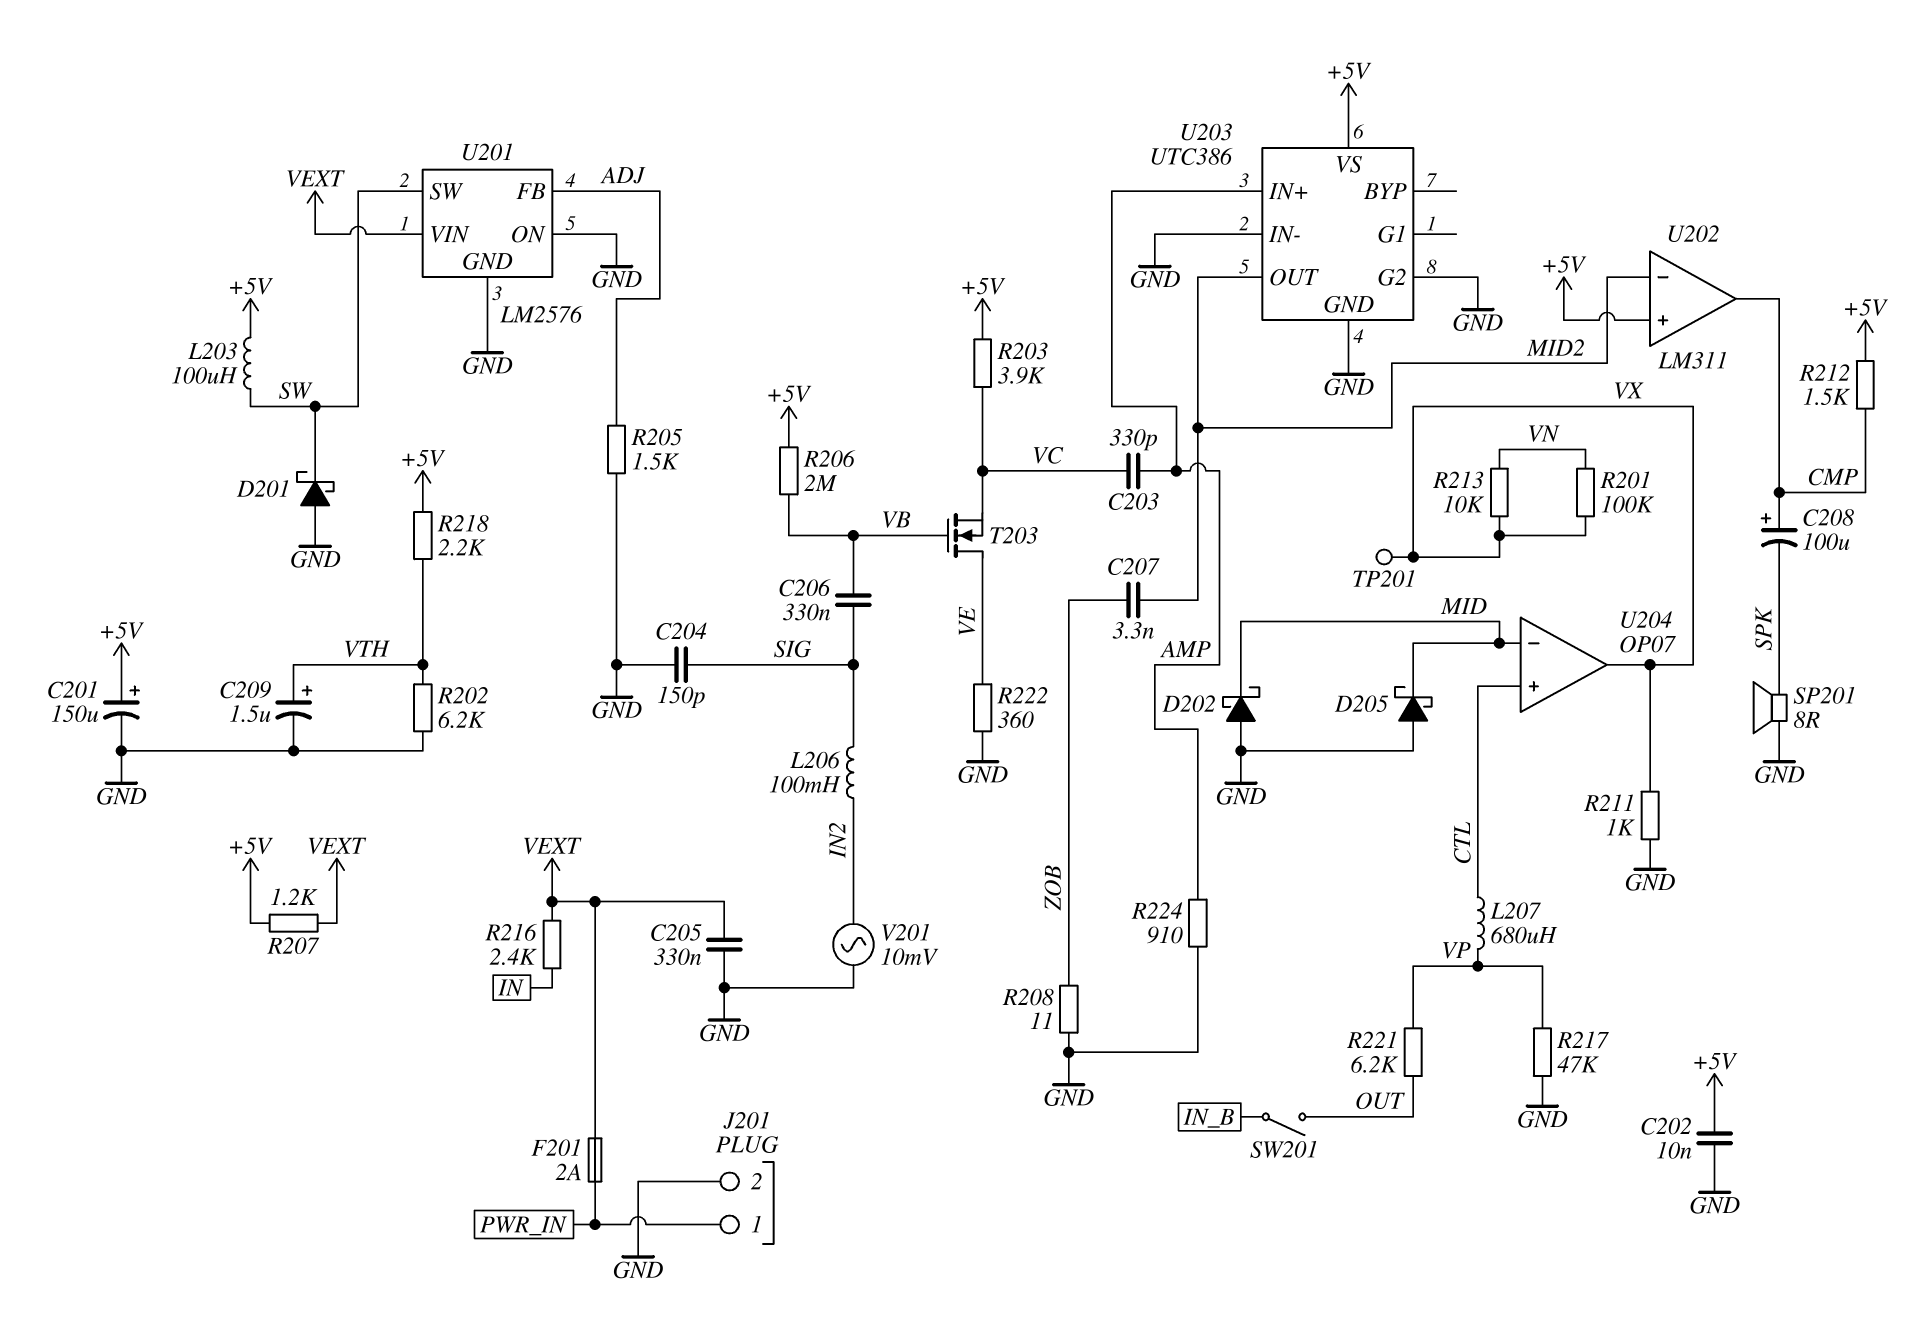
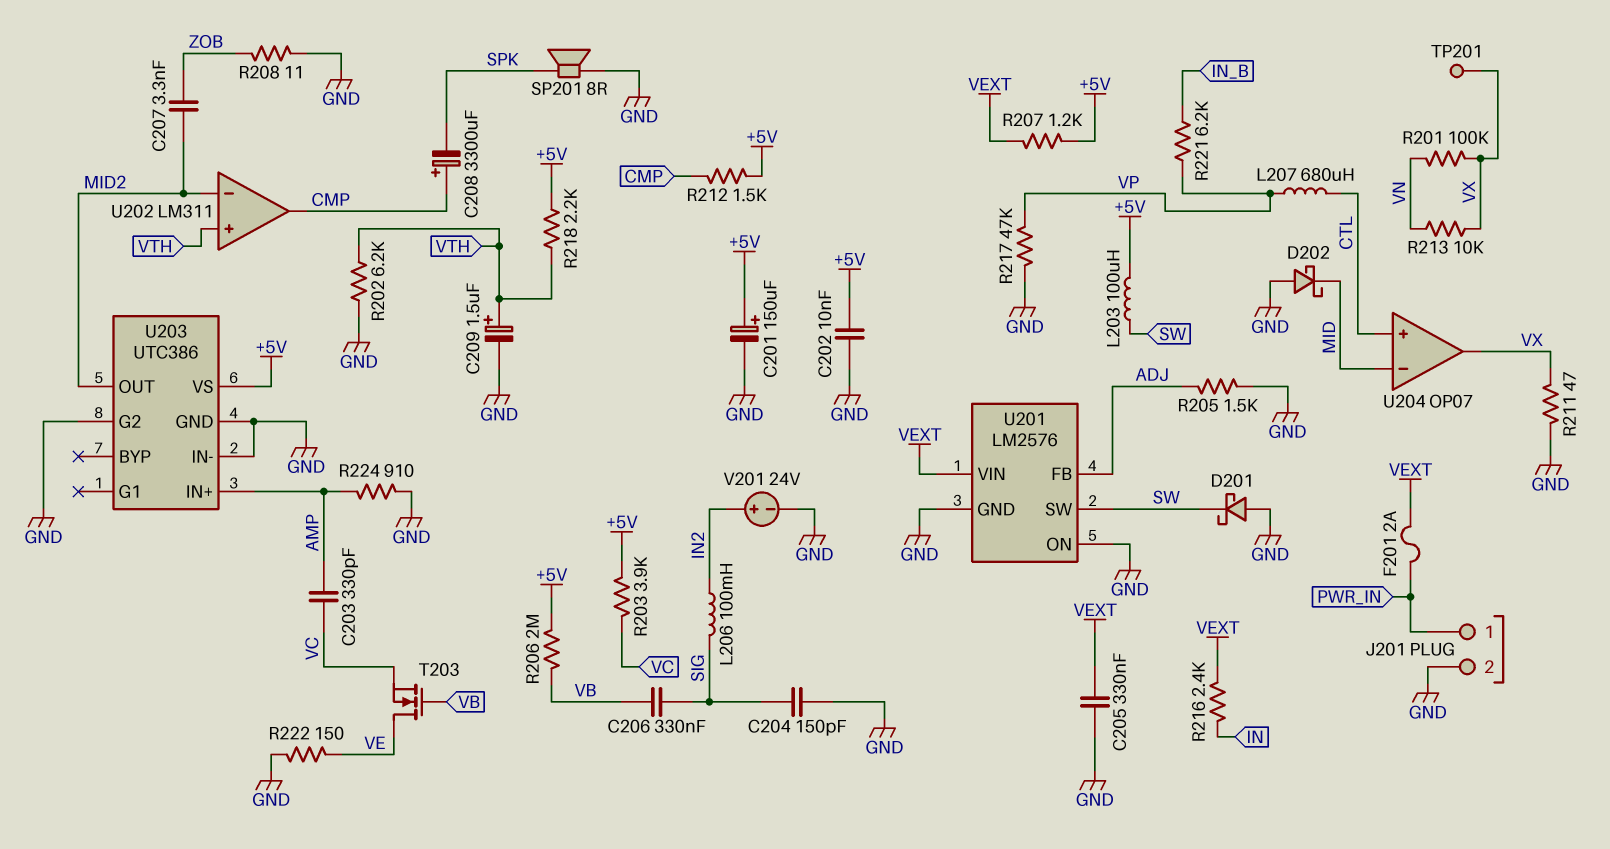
C208: 100uF (plus CMP, minus SPK) -> 3300uF (plus CMP, minus SPK)
D205: schottky (A GND, K MID) -> none
R211: 1k (GND, VX) -> 47 (GND, VX)
R221: 6.2k (OUT, VP) -> 6.2k (IN_B, VP)
R222: 360 (GND, VE) -> 150 (GND, VE)
SW201: switch (IN_B, OUT) -> none
U202 pin in+: +5V -> VTH
V201: AC 10mV (GND, IN2) -> 24V (plus IN2, minus GND)

